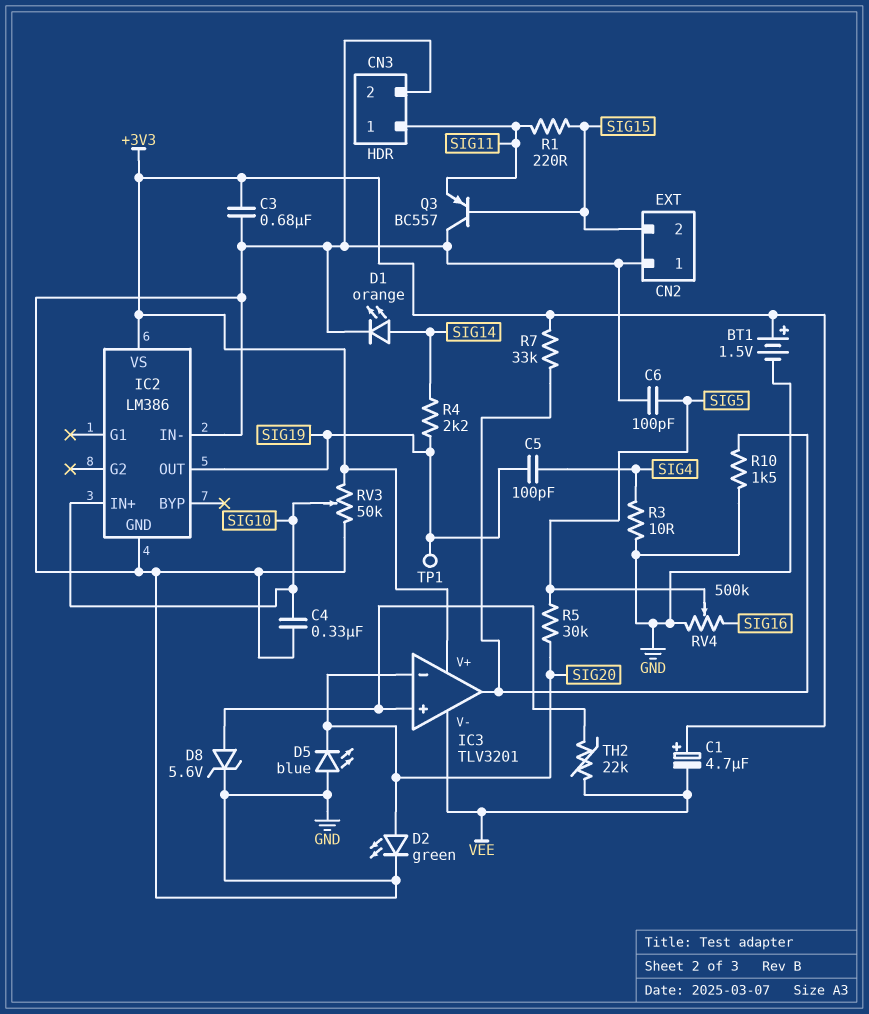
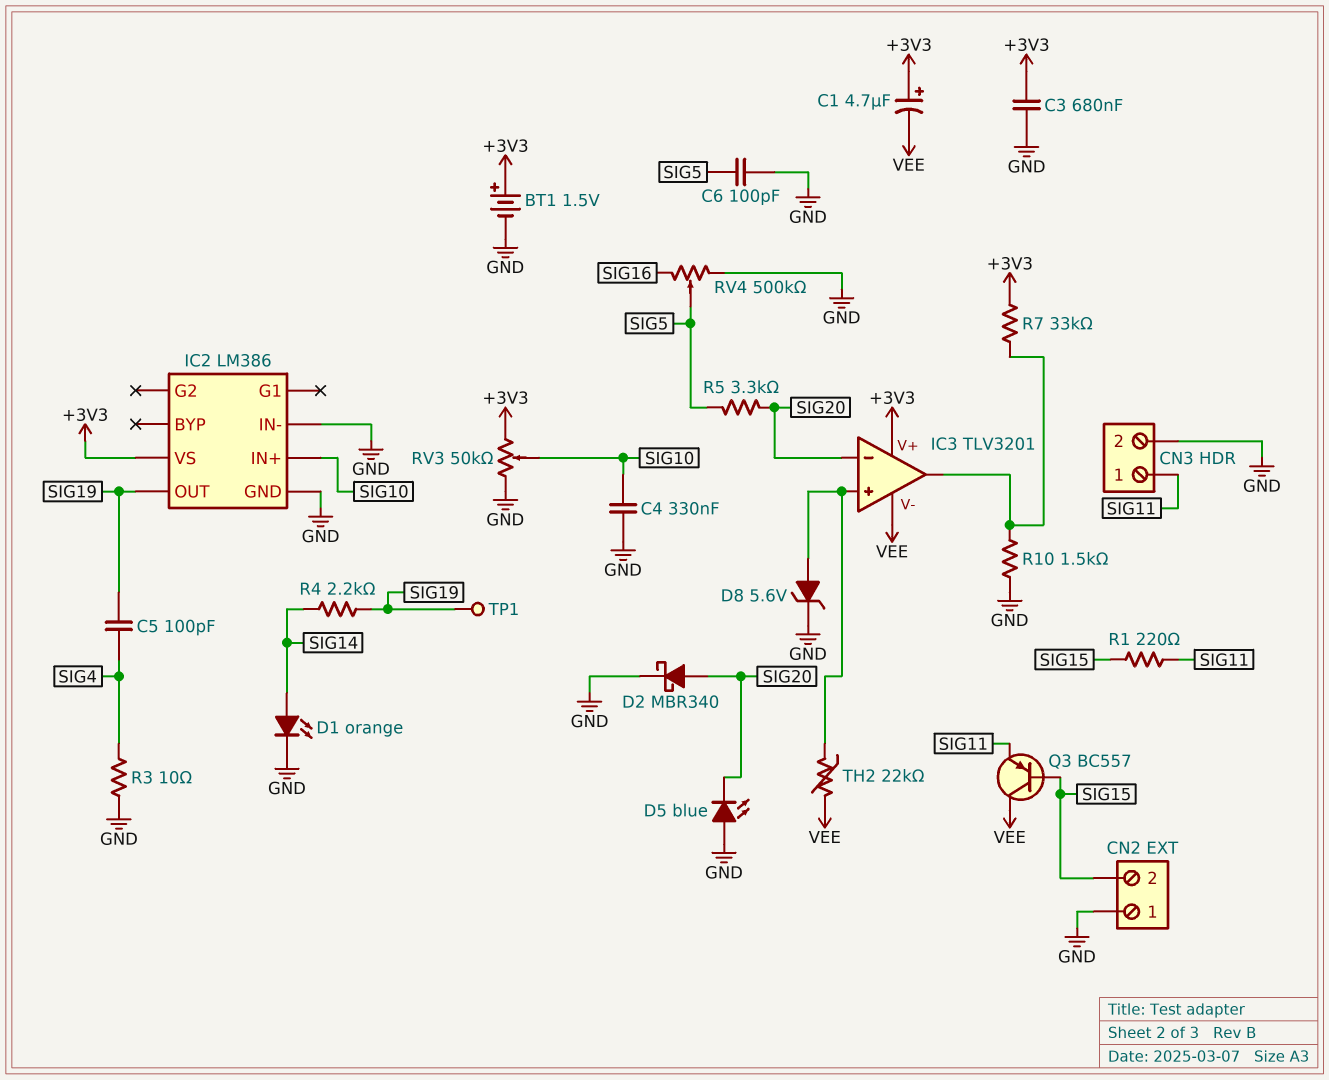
D2: LED green (A SIG20, K GND) -> schottky MBR340 (A SIG20, K GND)
Q3: PNP BC557 (B SIG15, C GND, E SIG11) -> PNP BC557 (B SIG15, C VEE, E SIG11)
R5: 30k (SIG5, SIG20) -> 3.3k (SIG5, SIG20)

